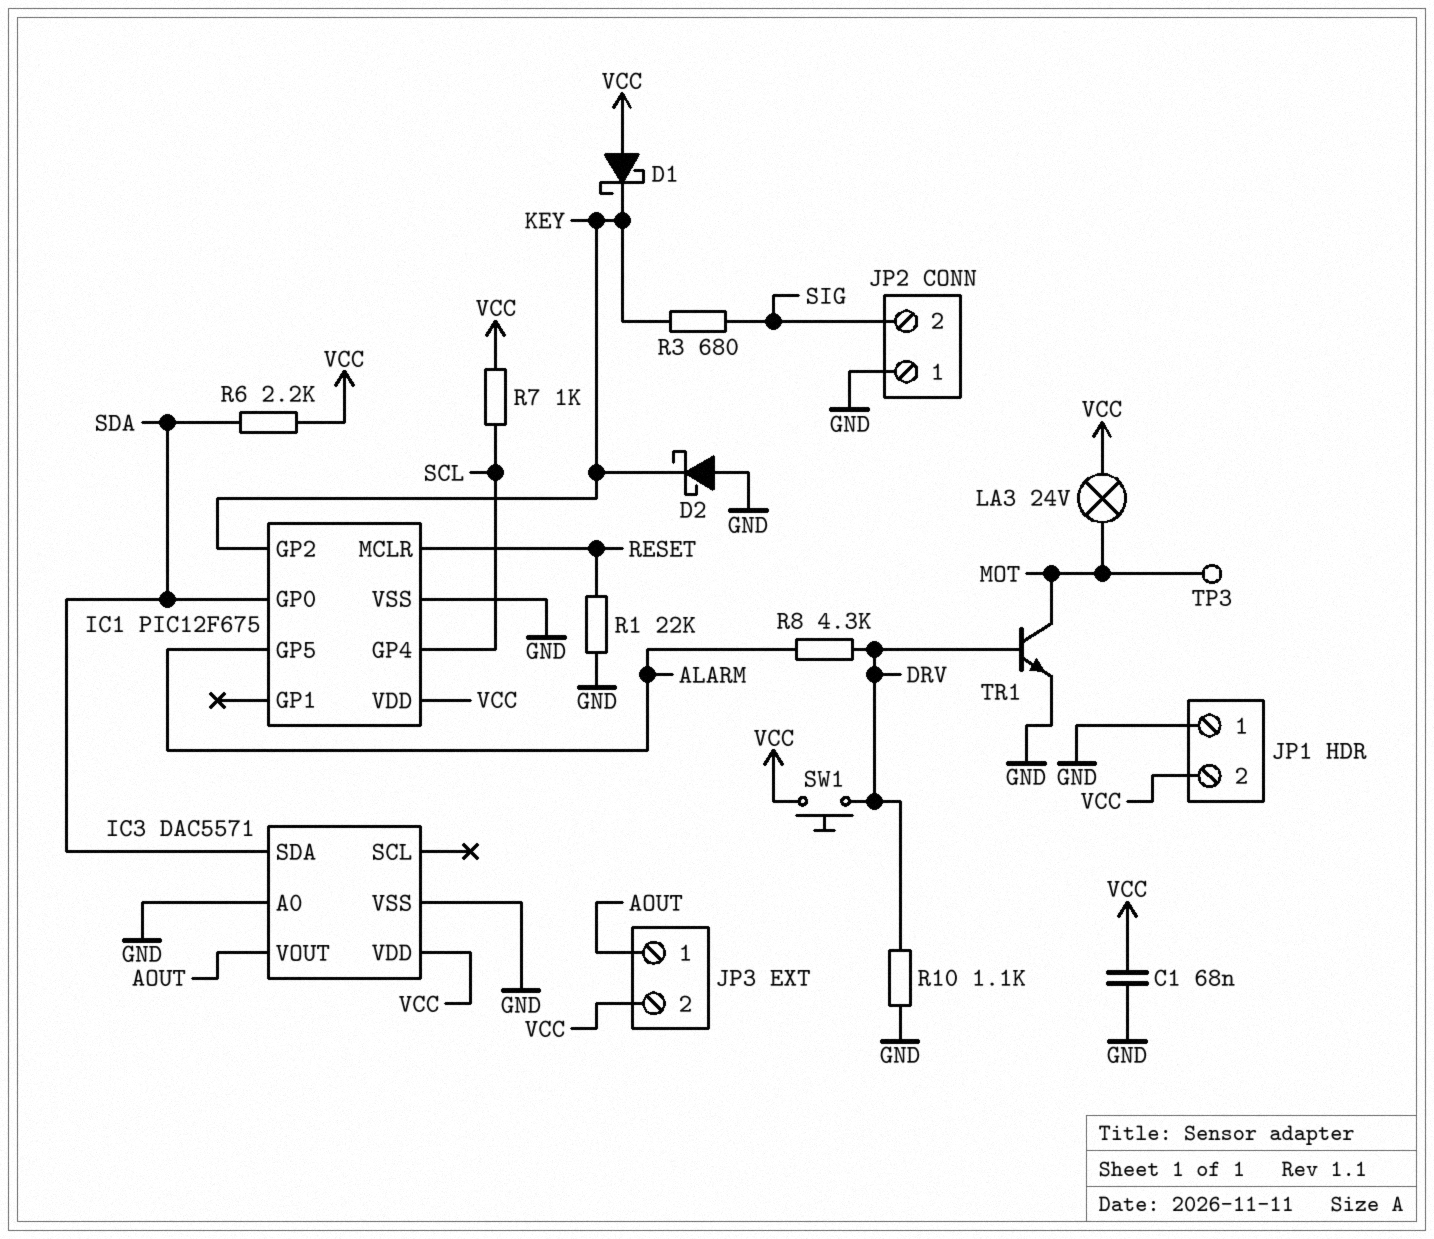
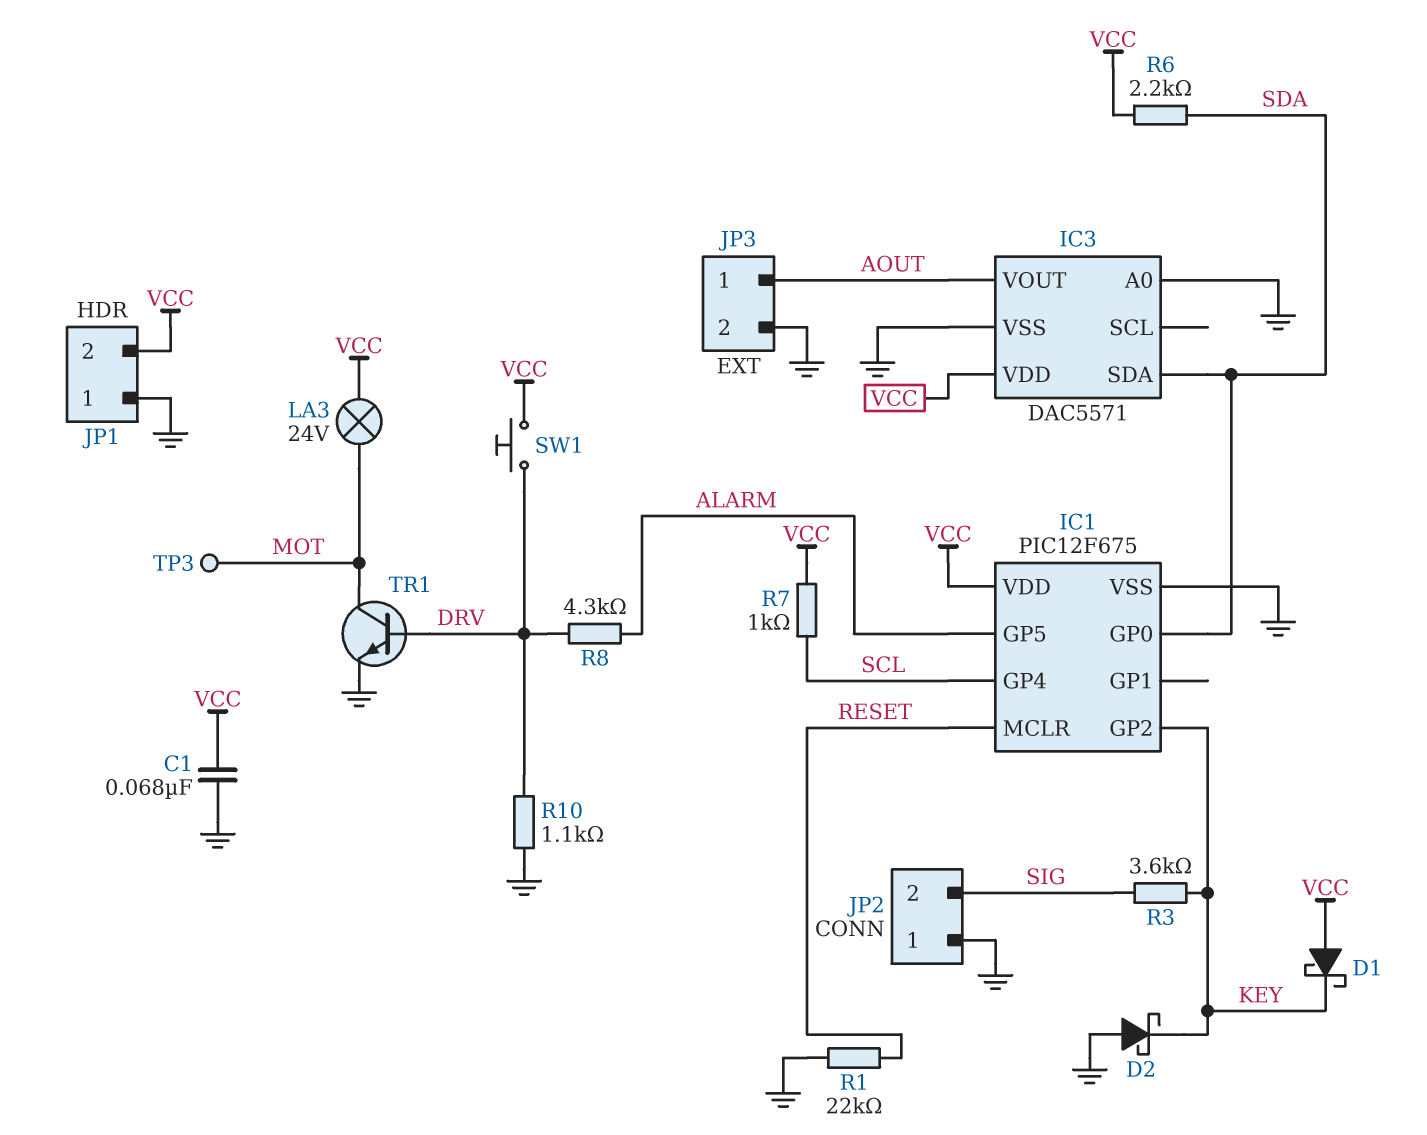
JP3 pin 2: VCC -> GND
R3: 680 (KEY, SIG) -> 3.6k (KEY, SIG)

